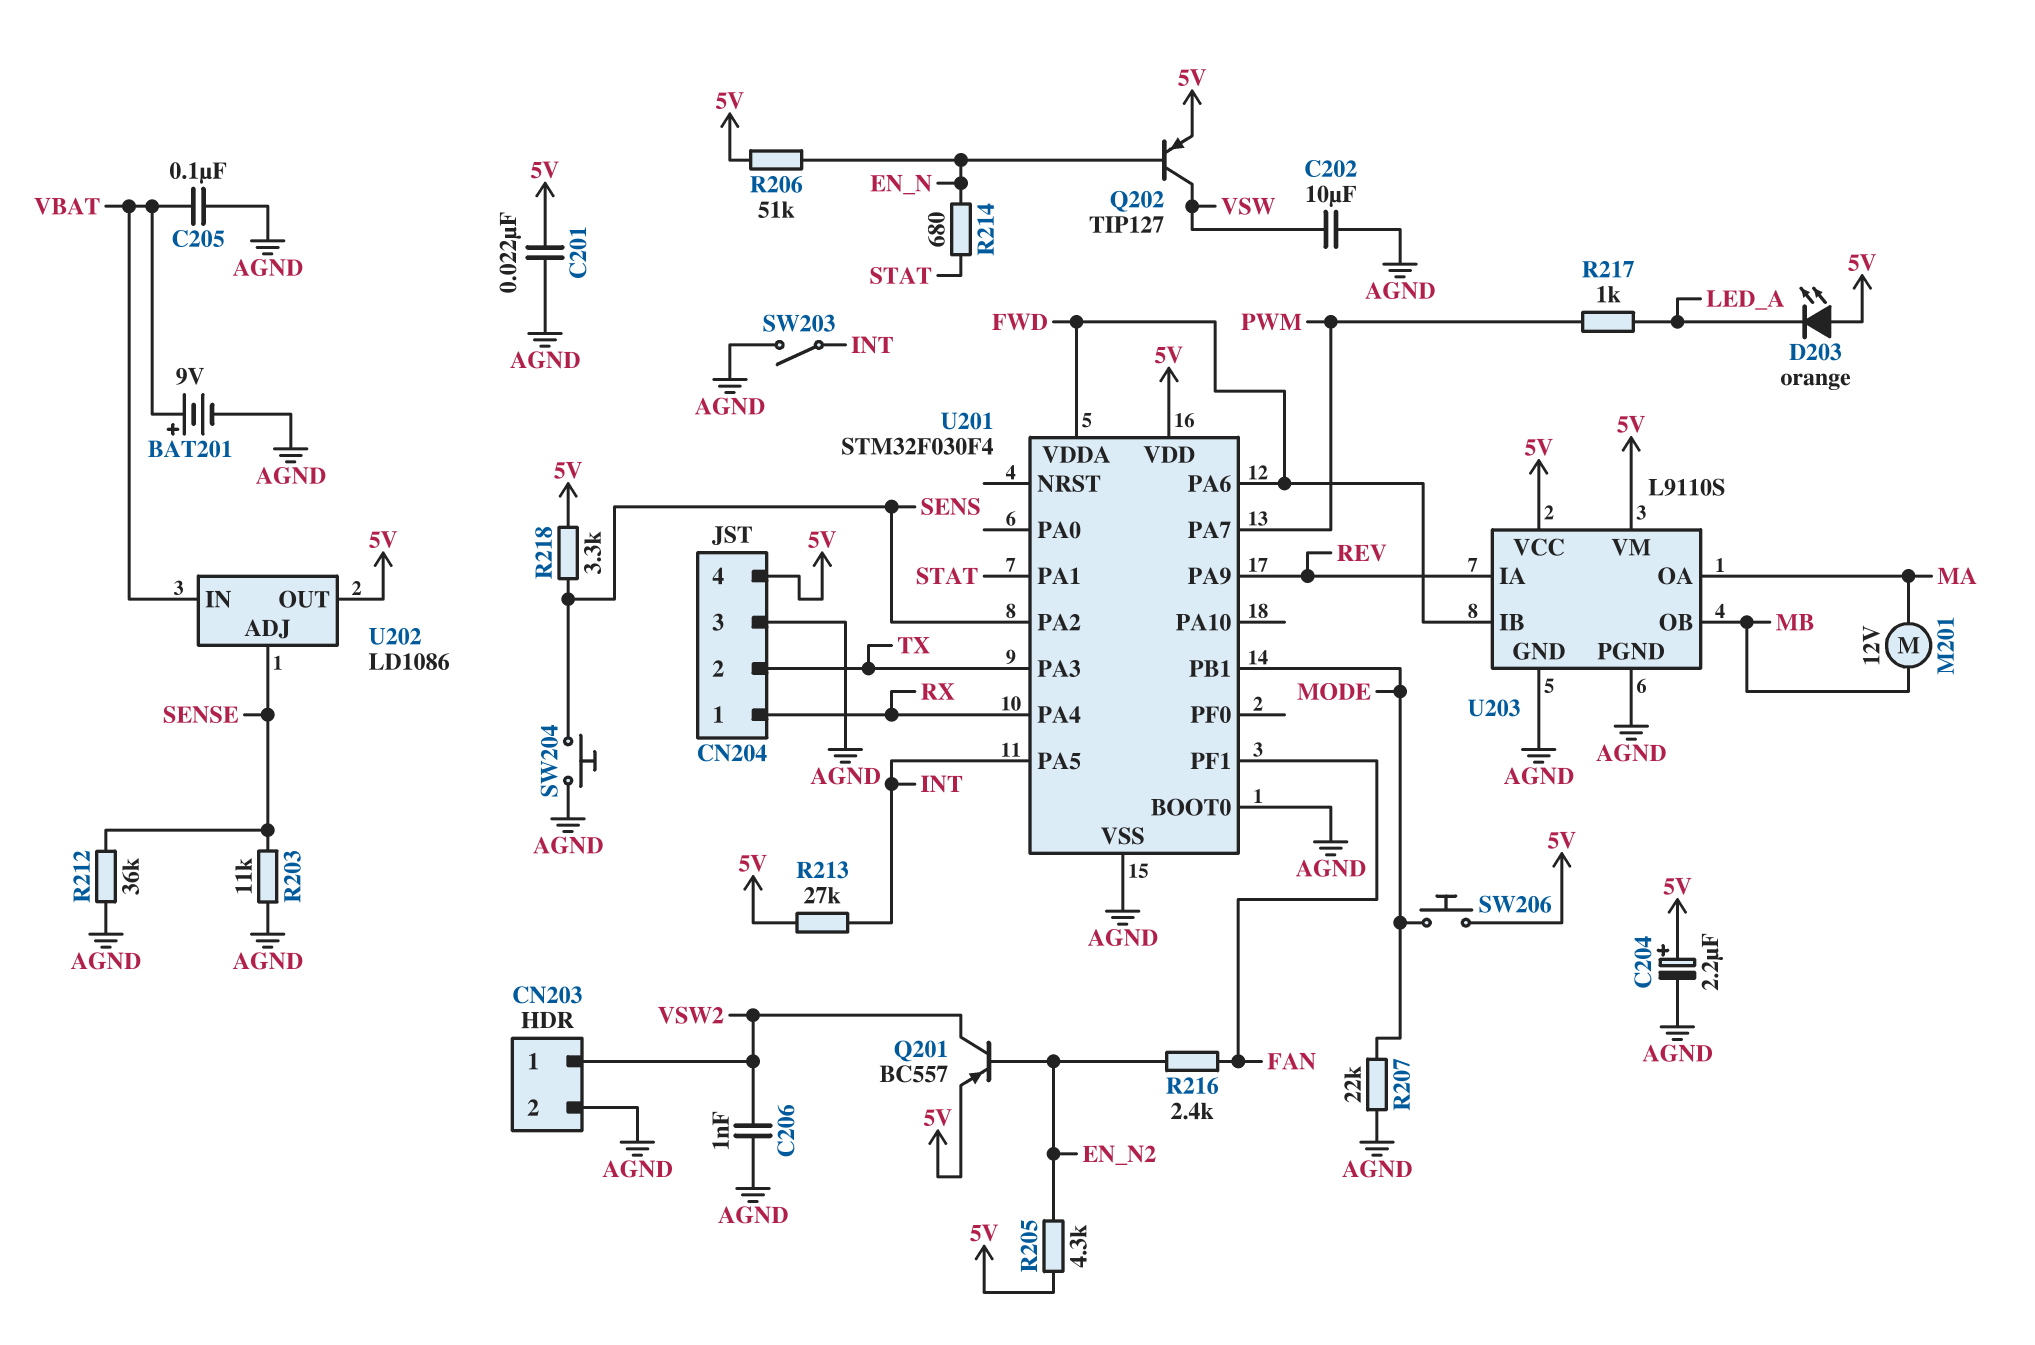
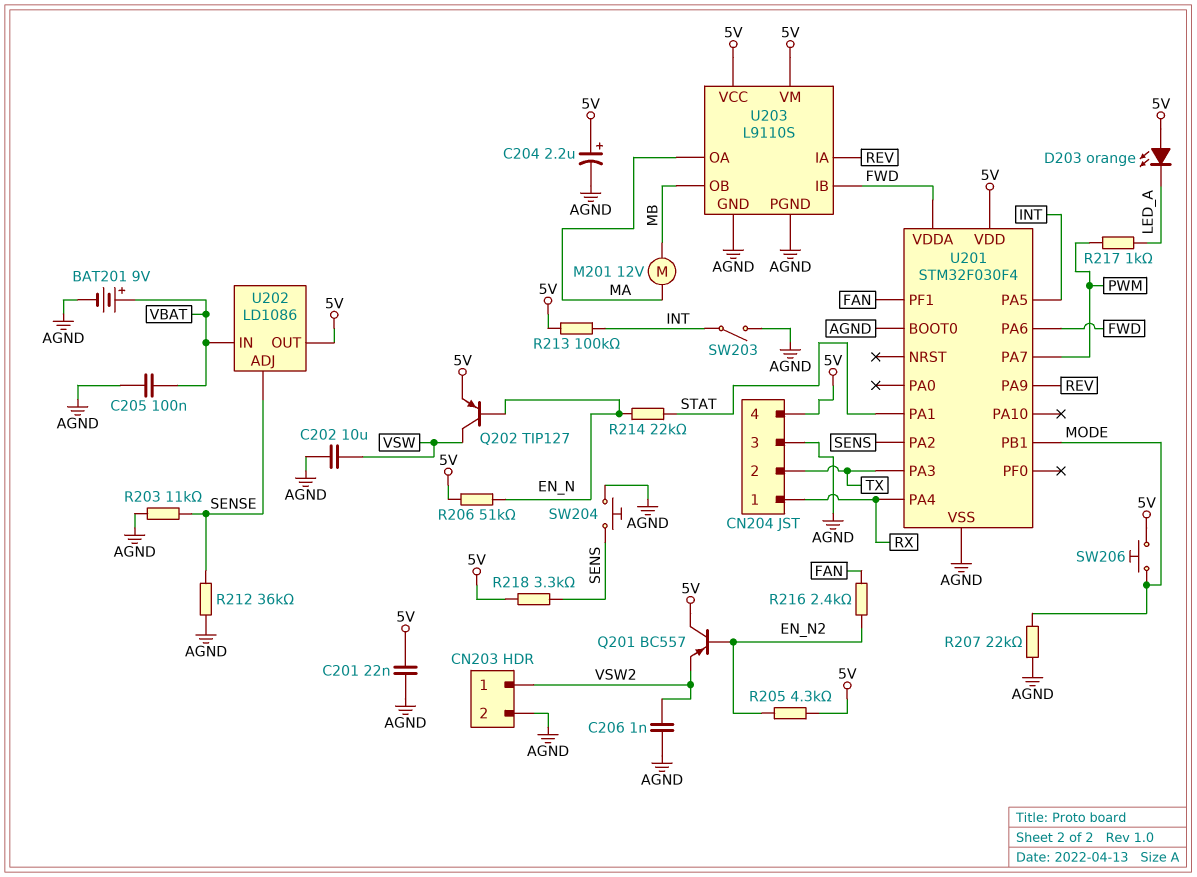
Q201: PNP BC557 (B EN_N2, C VSW2, E 5V) -> PNP BC557 (B EN_N2, C 5V, E VSW2)
R213: 27k (5V, INT) -> 100k (5V, INT)
R214: 680 (EN_N, STAT) -> 22k (EN_N, STAT)

